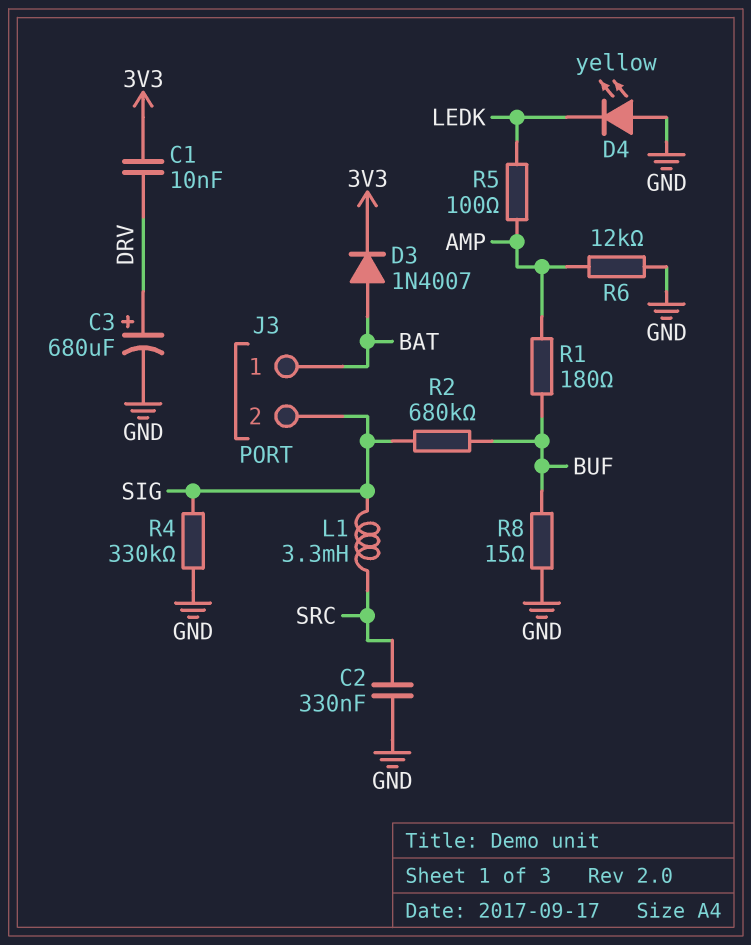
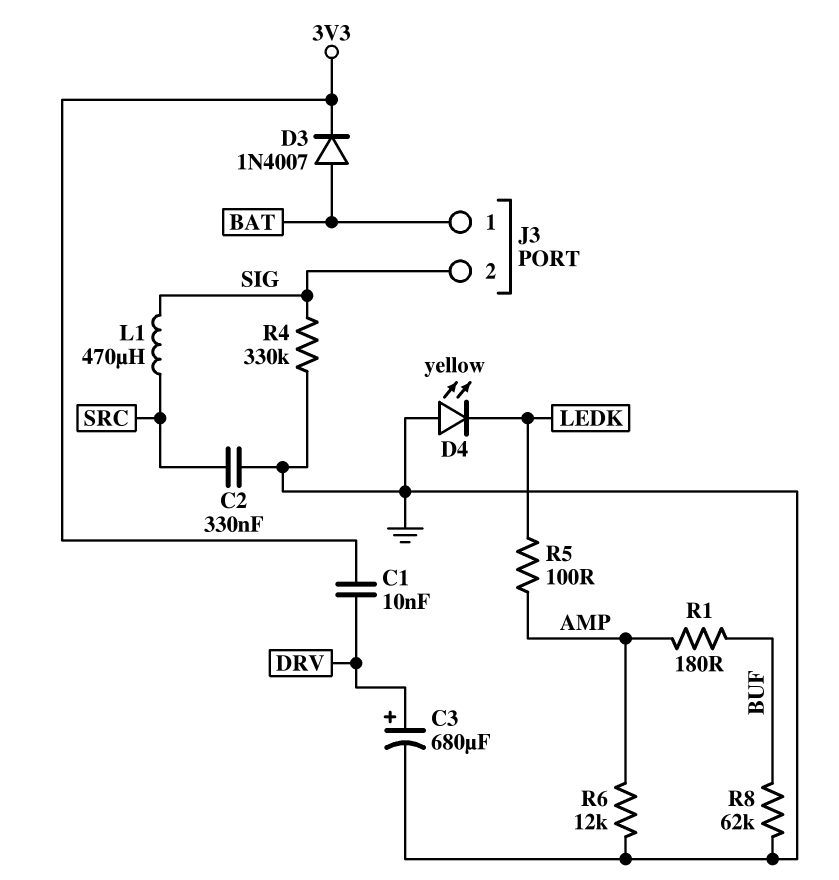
L1: 3.3mH (SIG, SRC) -> 470uH (SIG, SRC)
R2: 680k (BUF, SIG) -> none
R8: 15 (BUF, GND) -> 62k (BUF, GND)

